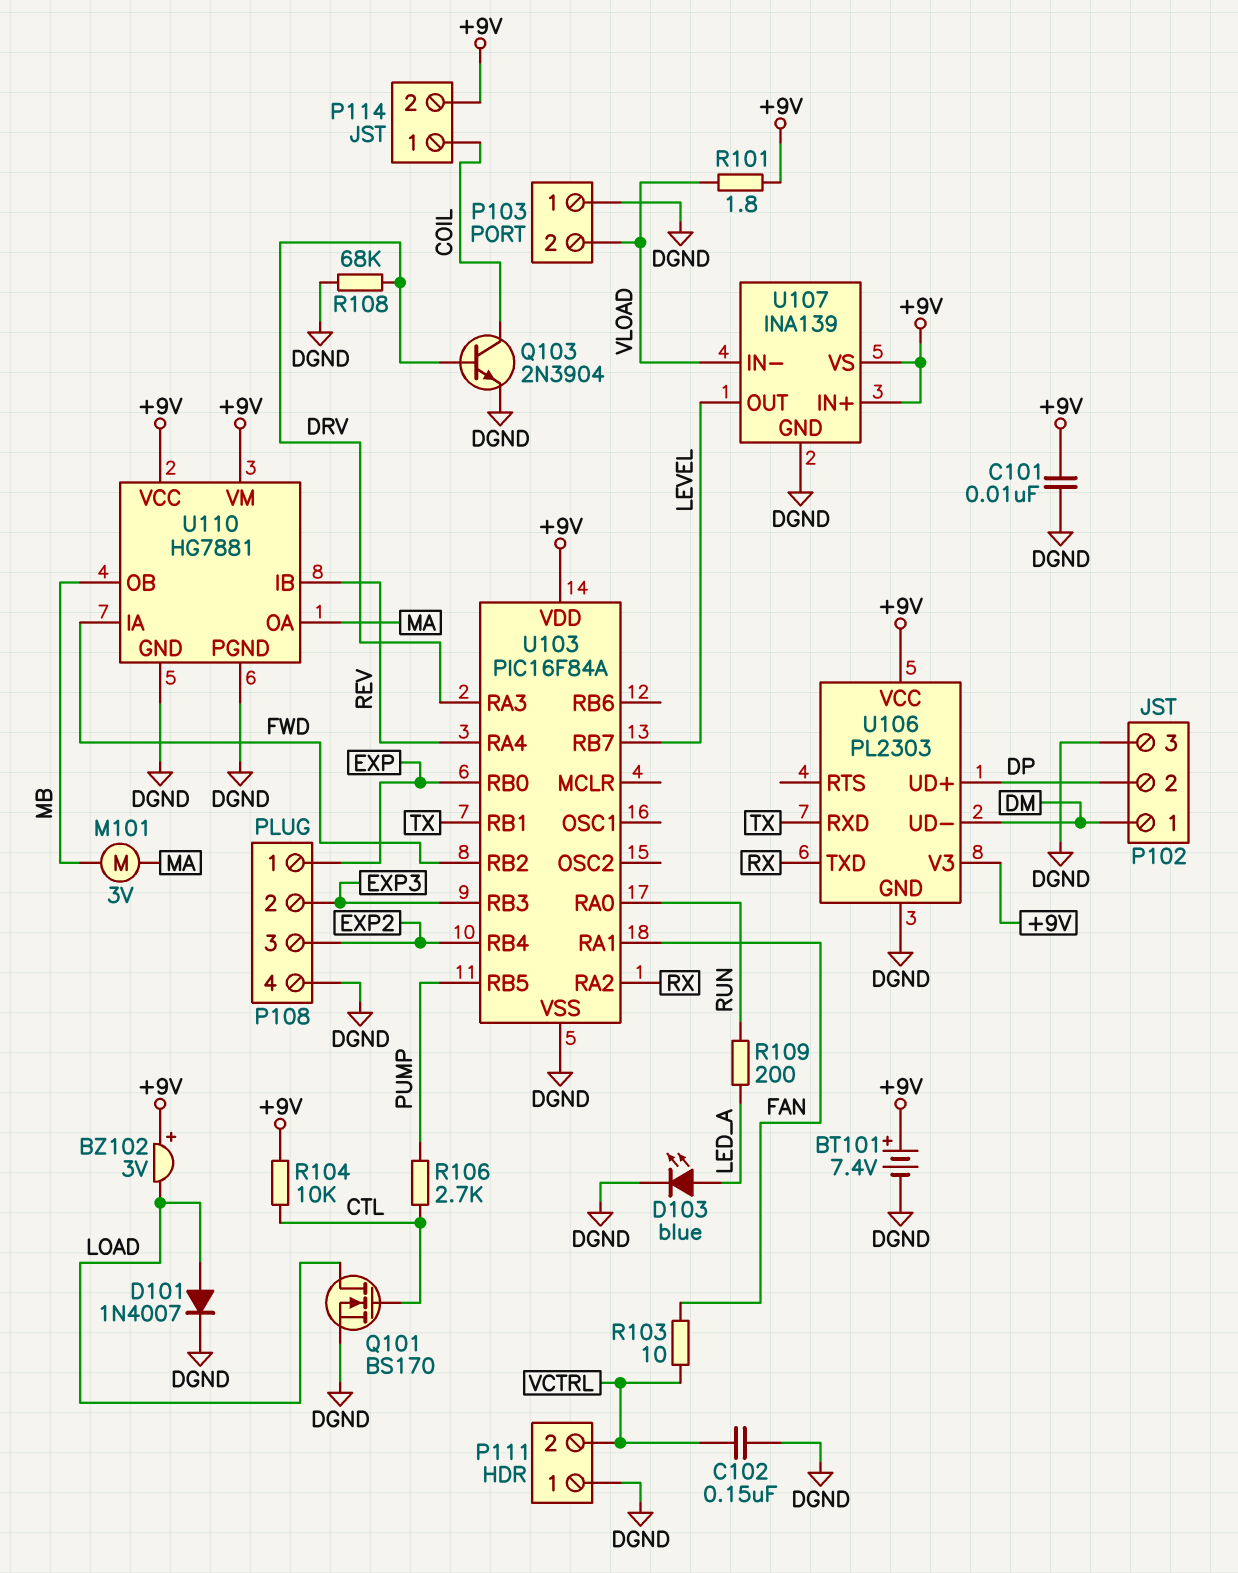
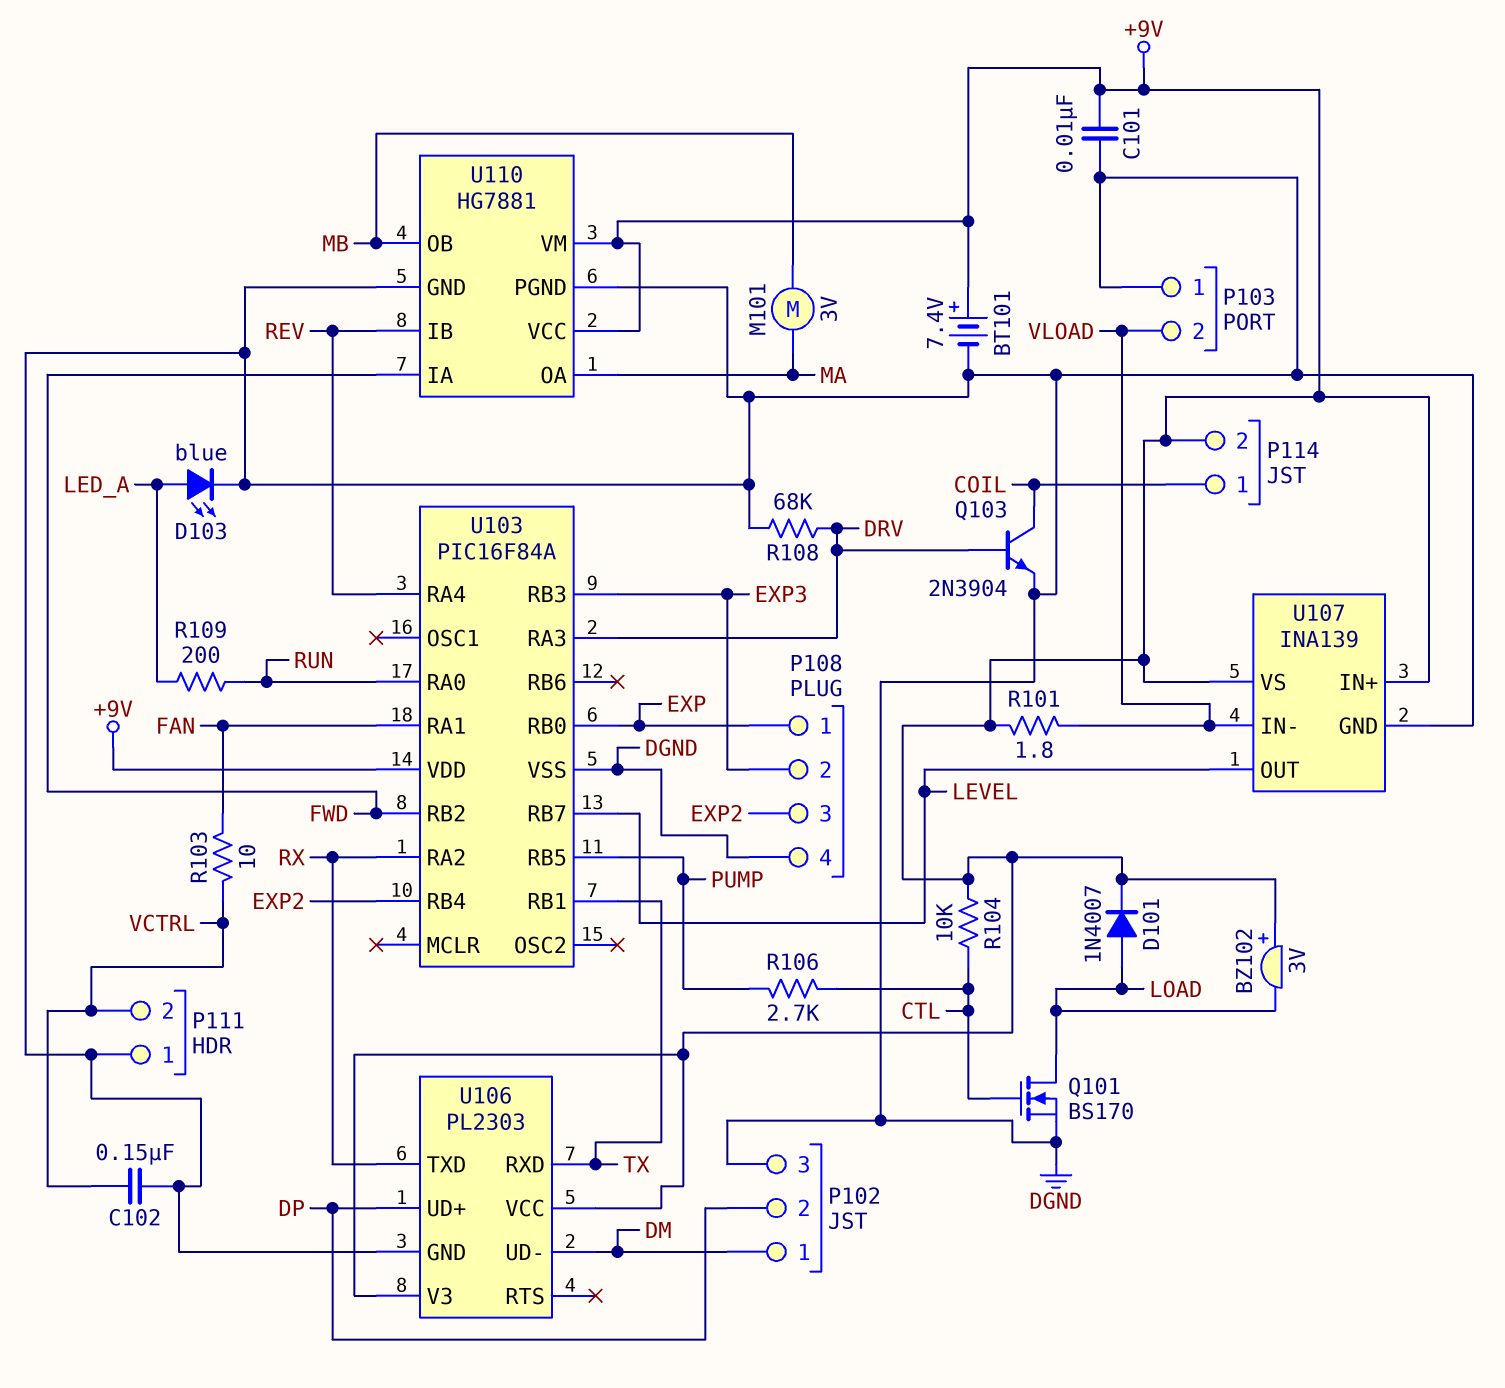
D101: diode 1N4007 (A LOAD, K DGND) -> diode 1N4007 (A LOAD, K +9V)

